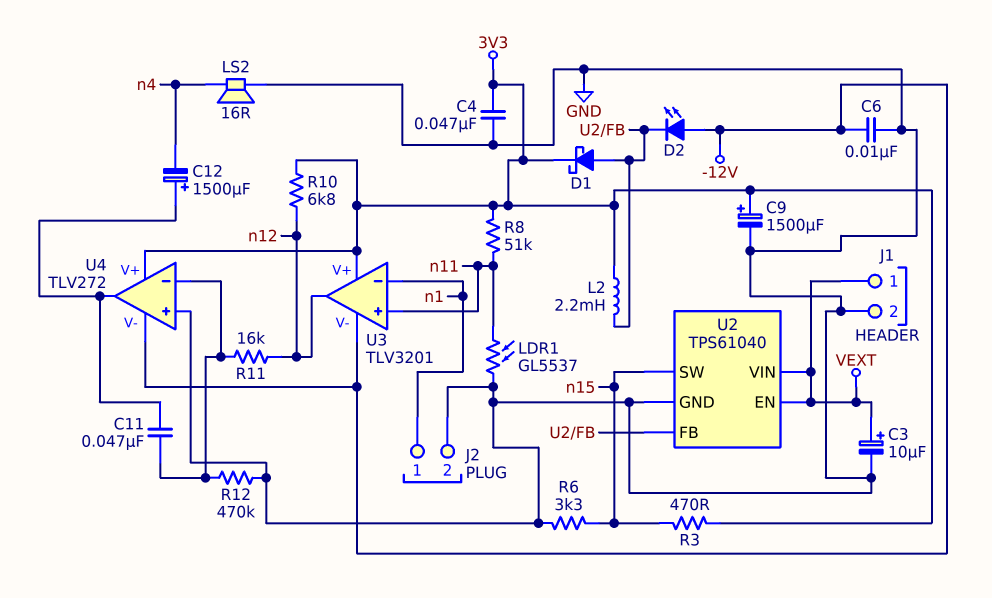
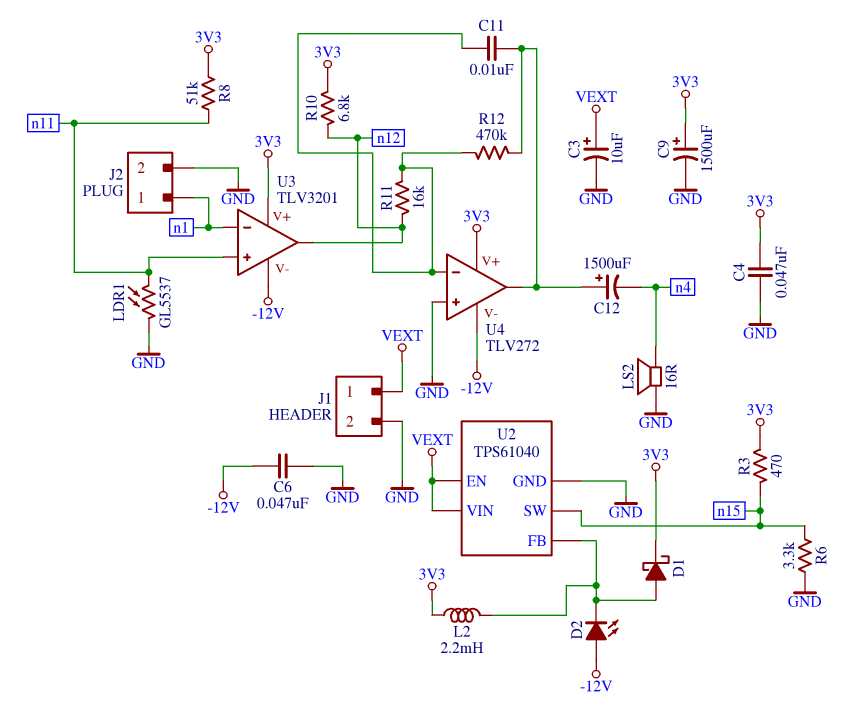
C6: 10nF (-12V, GND) -> 47nF (-12V, GND)
C11: 47nF (U4/in-, U4/out) -> 10nF (U4/in-, U4/out)
R12: 470k (GND, U4/in-) -> 470k (U4/in-, U4/out)

